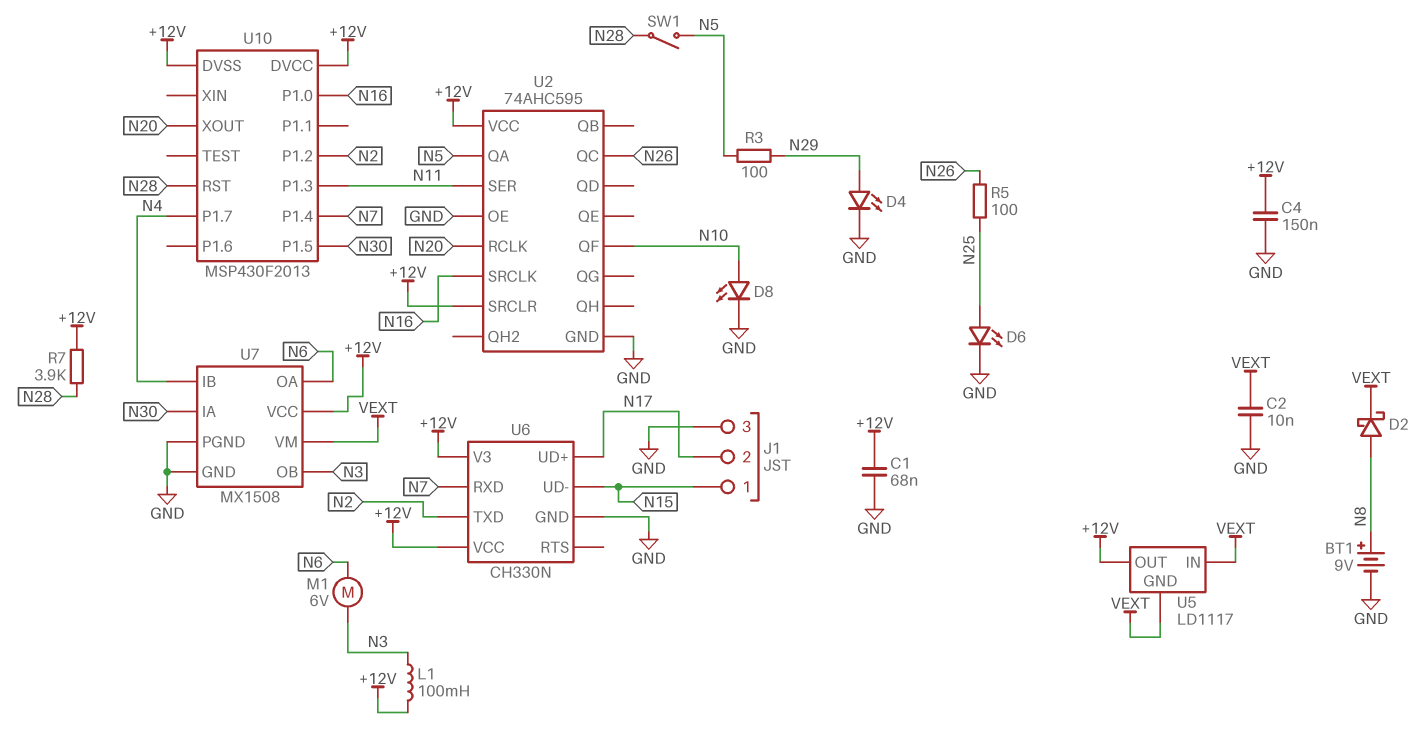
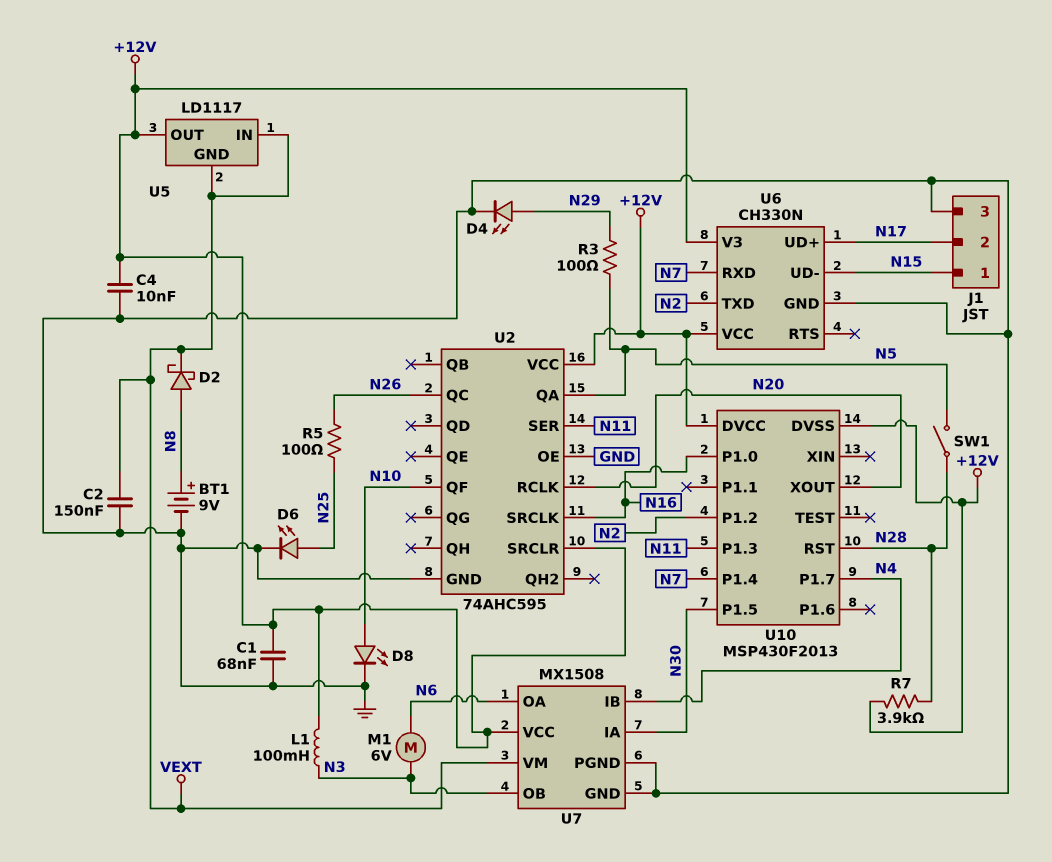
C2: 10nF (GND, VEXT) -> 150nF (GND, VEXT)
C4: 150nF (+12V, GND) -> 10nF (+12V, GND)

